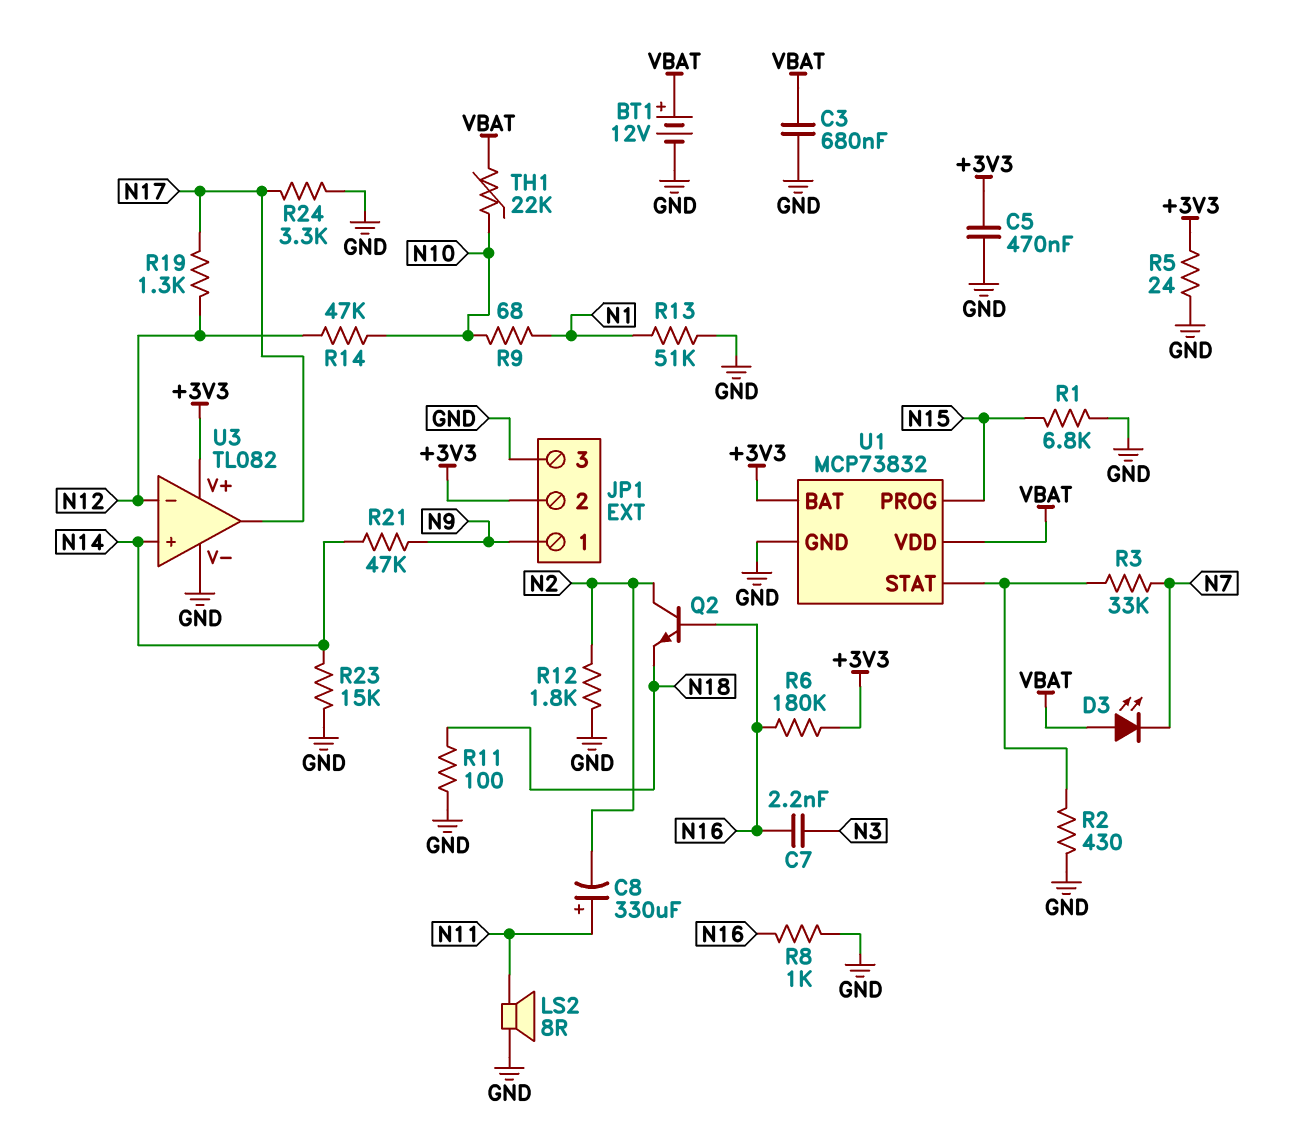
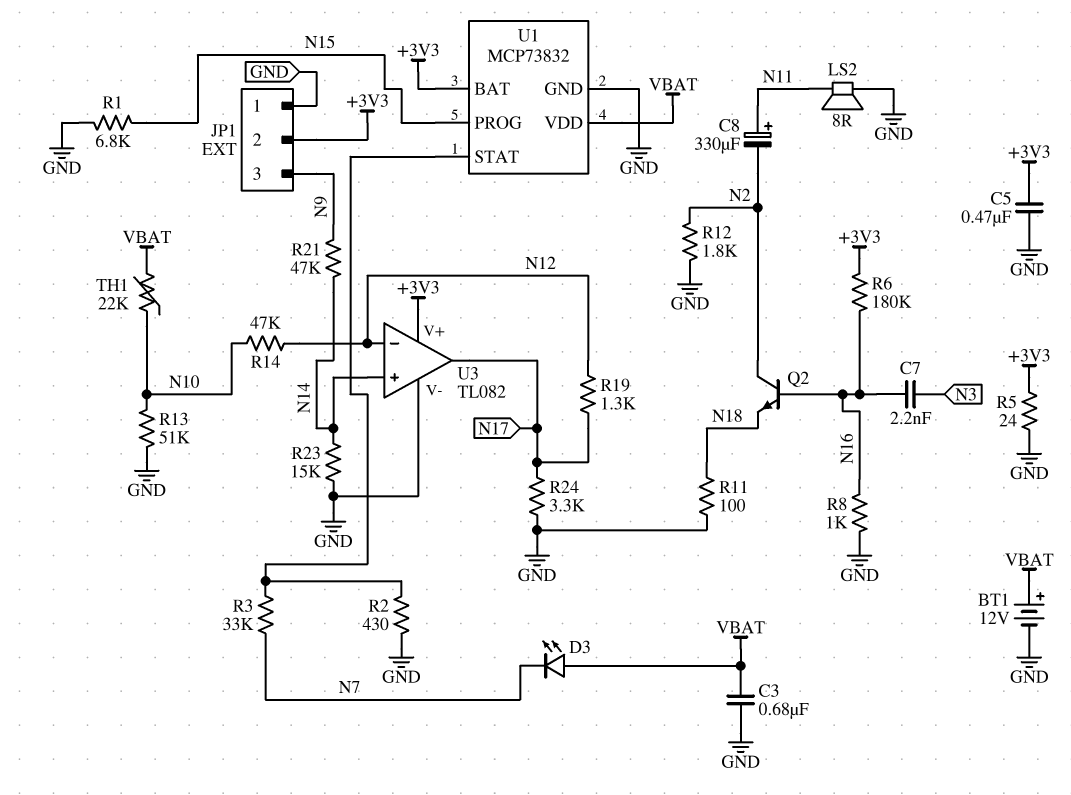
JP1 pin 1: N9 -> GND
JP1 pin 3: GND -> N9
R9: 68 (N1, N10) -> none
R13: 51k (GND, N1) -> 51k (GND, N10)

